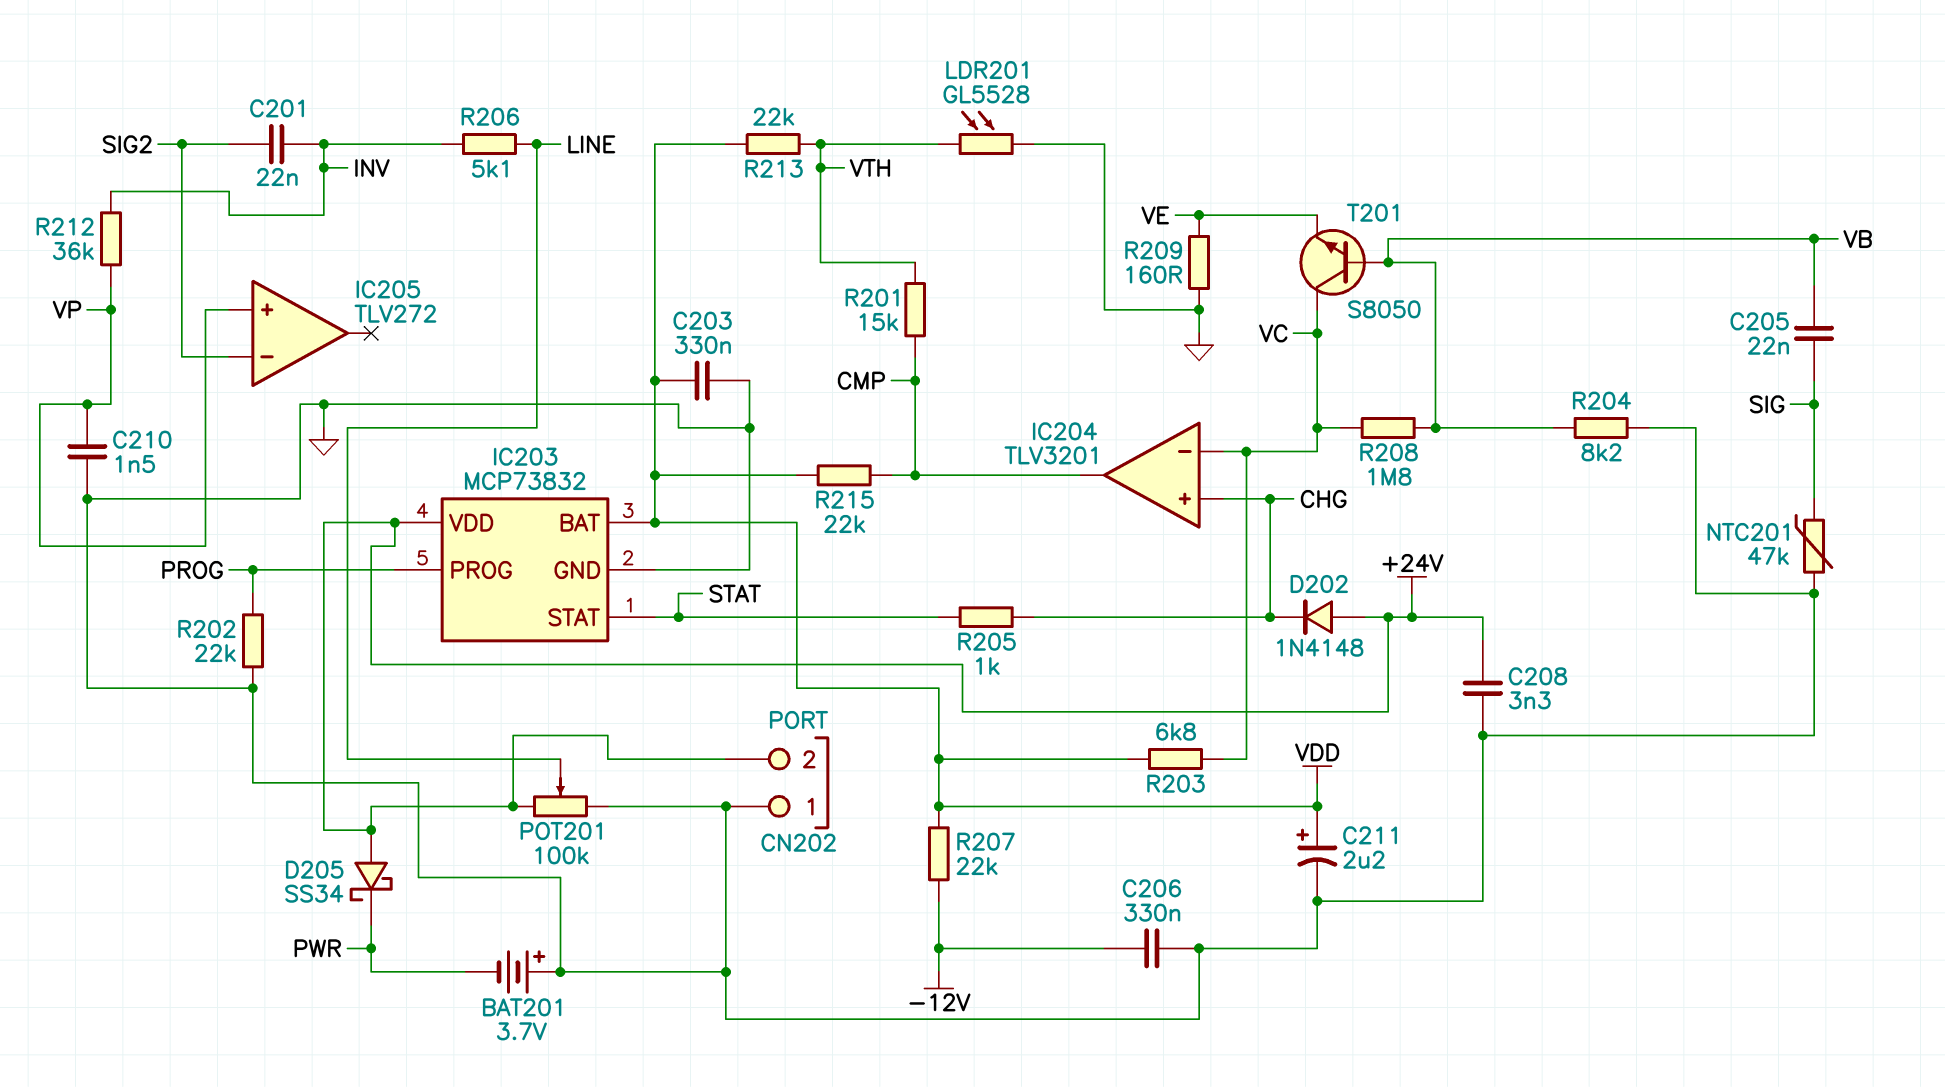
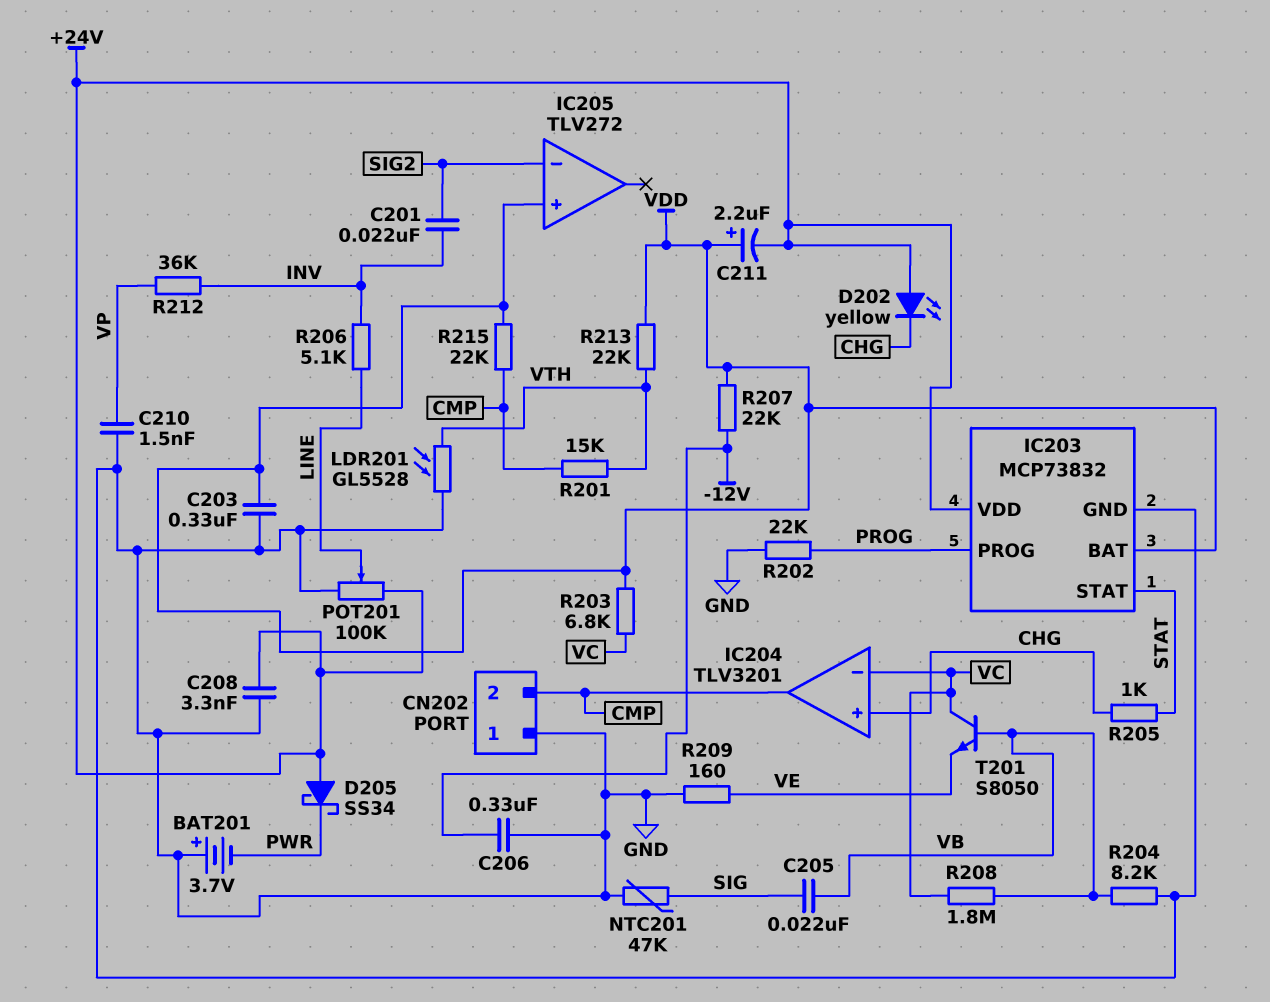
C211: 2.2uF (plus VDD, minus GND) -> 2.2uF (plus VDD, minus +24V)
CN202 pin 2: +24V -> CMP
D202: diode 1N4148 (A +24V, K CHG) -> LED yellow (A +24V, K CHG)
IC205 pin in+: VP -> VDD

